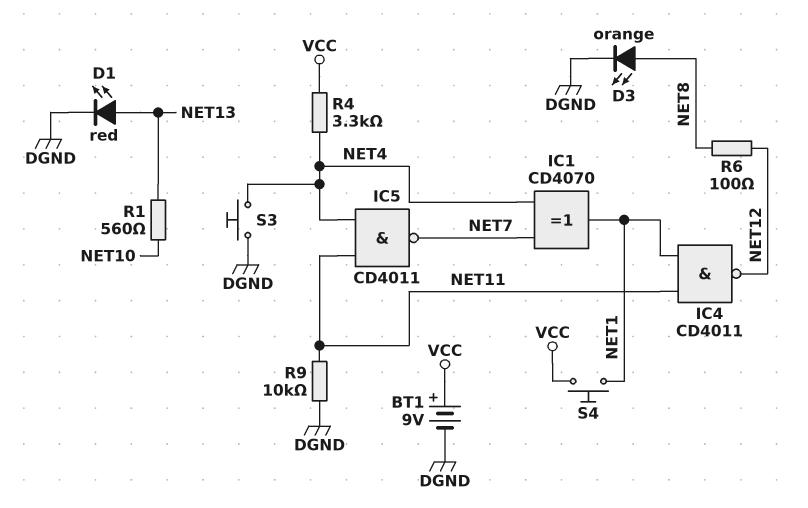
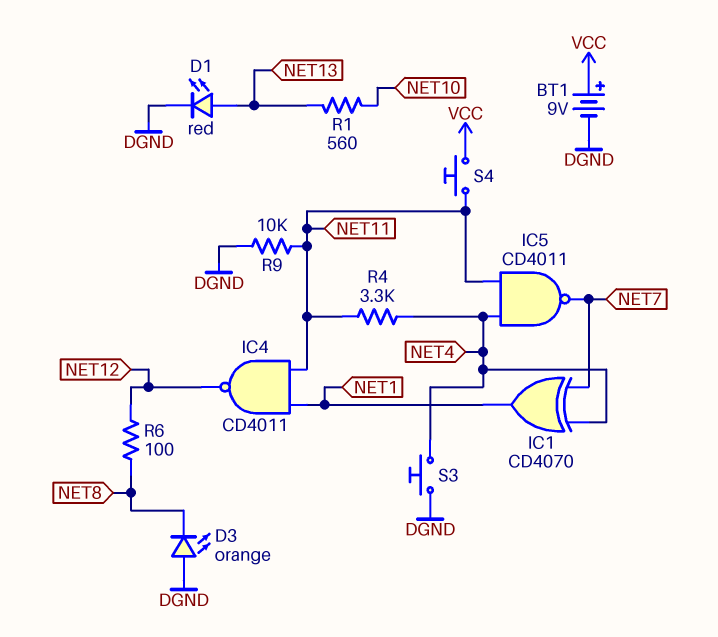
D3: LED orange (A NET8, K DGND) -> LED orange (A DGND, K NET8)
R4: 3.3k (NET4, VCC) -> 3.3k (NET4, NET11)
S4: button (NET1, VCC) -> button (NET11, VCC)

